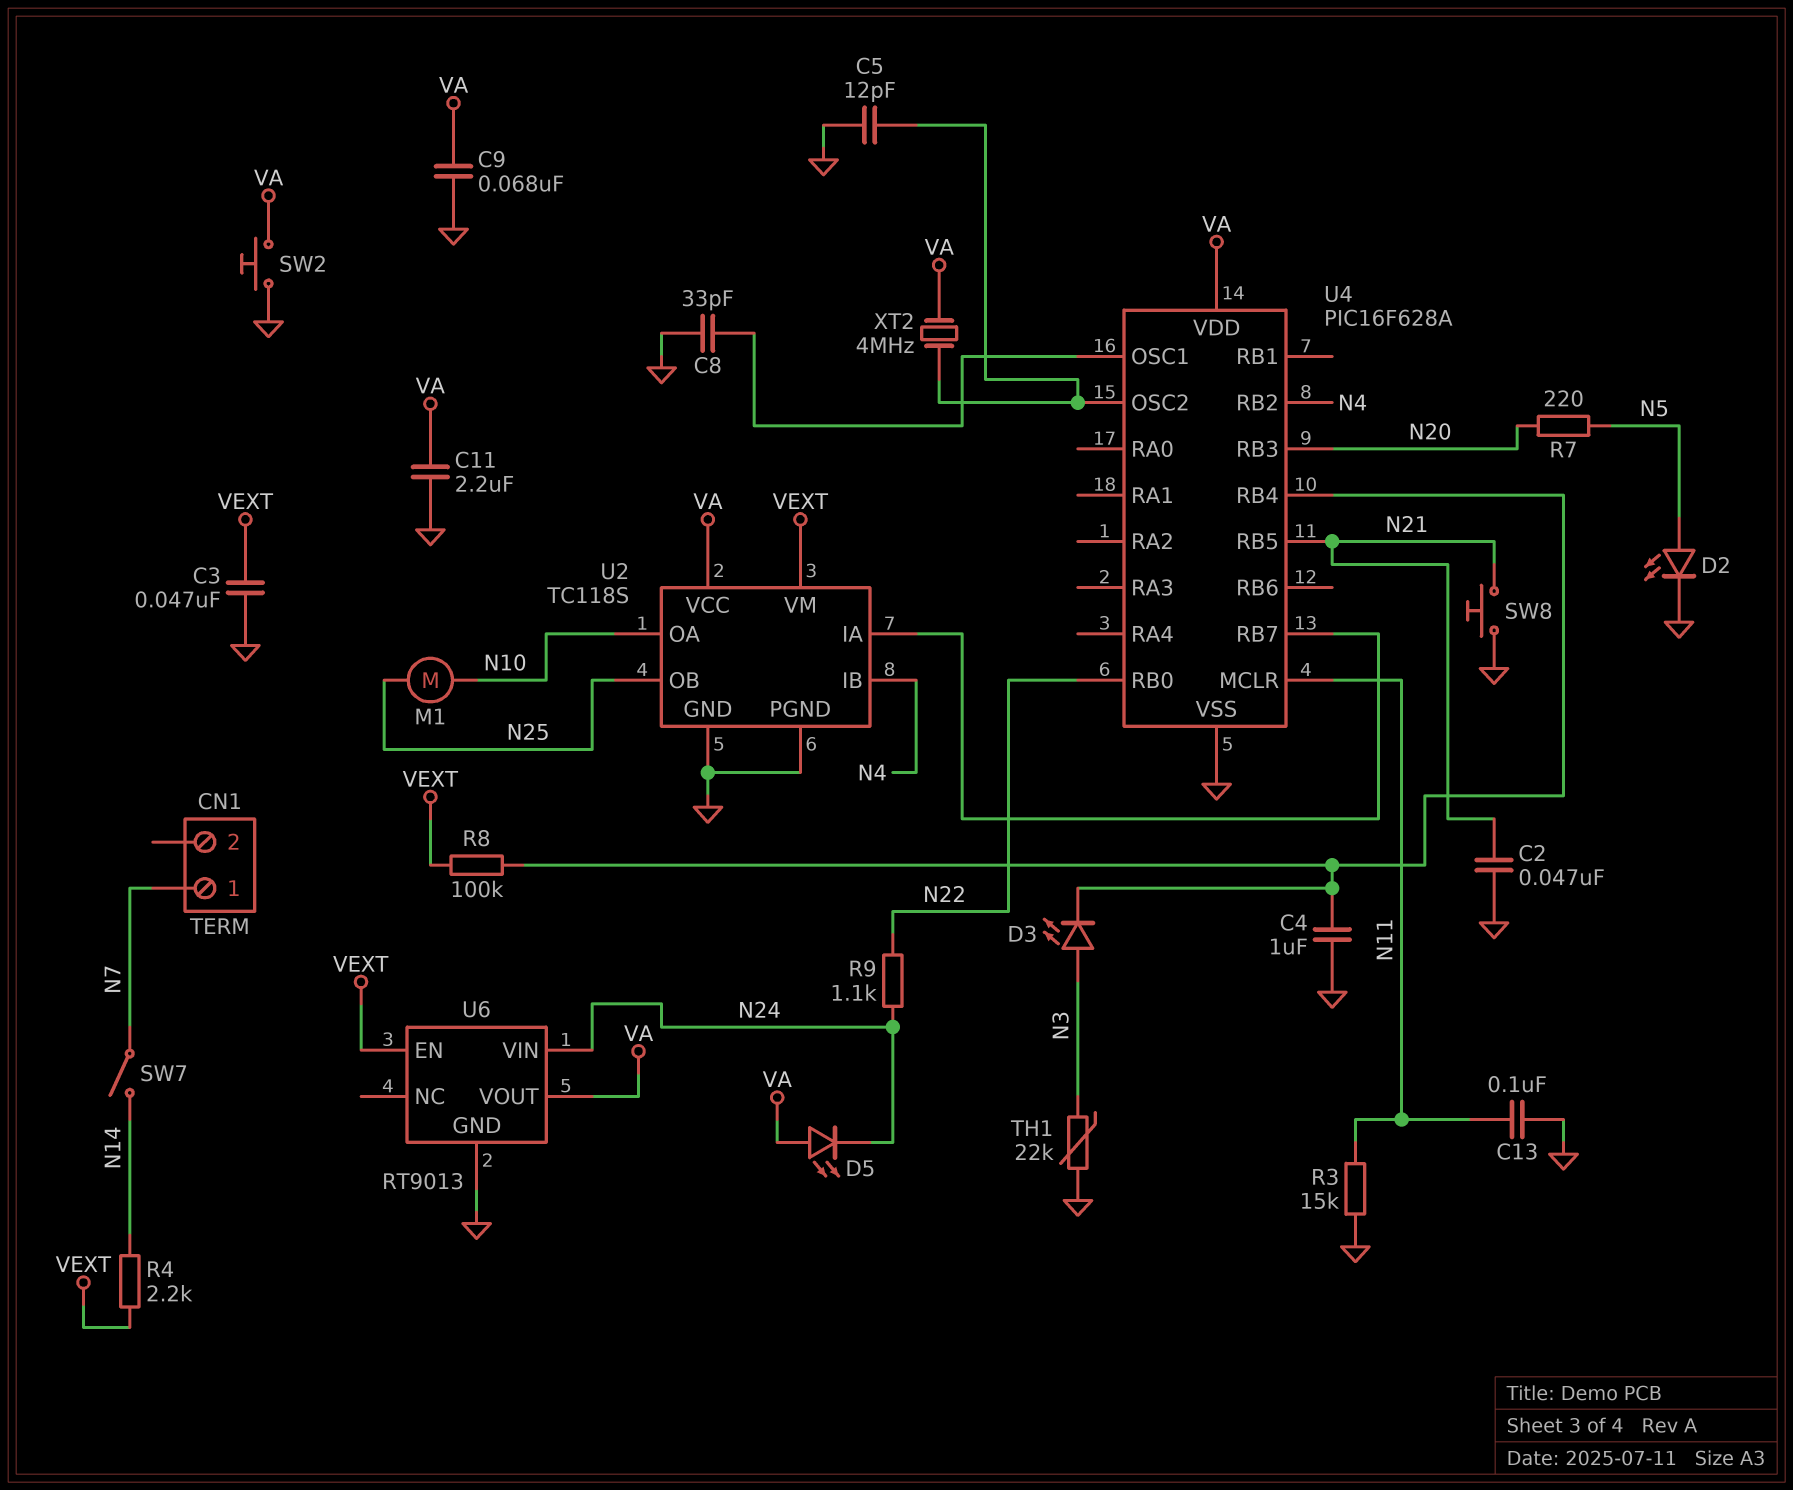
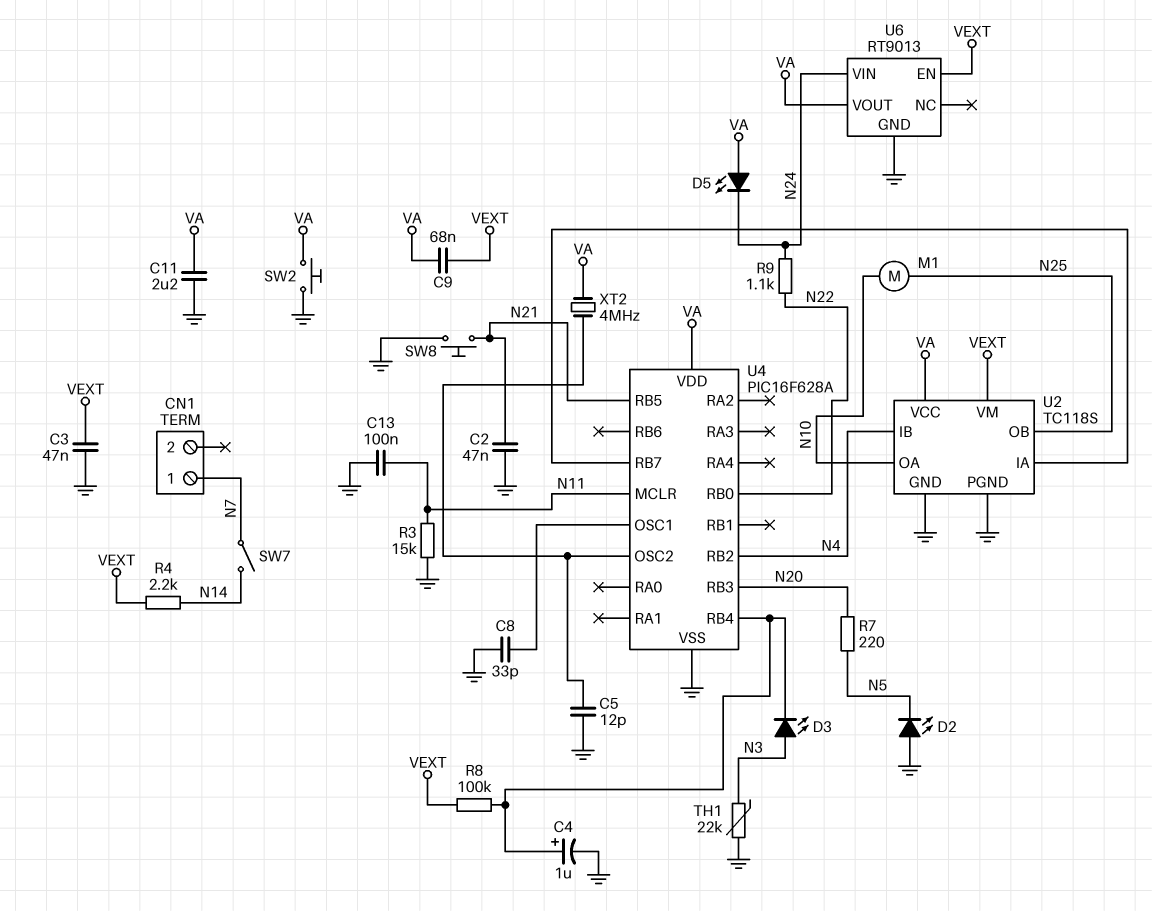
C4: 1uF (GND, U4/RB4) -> 1uF (plus U4/RB4, minus GND)
C9: 68nF (GND, VA) -> 68nF (VA, VEXT)
D2: LED (A N5, K GND) -> LED (A GND, K N5)

